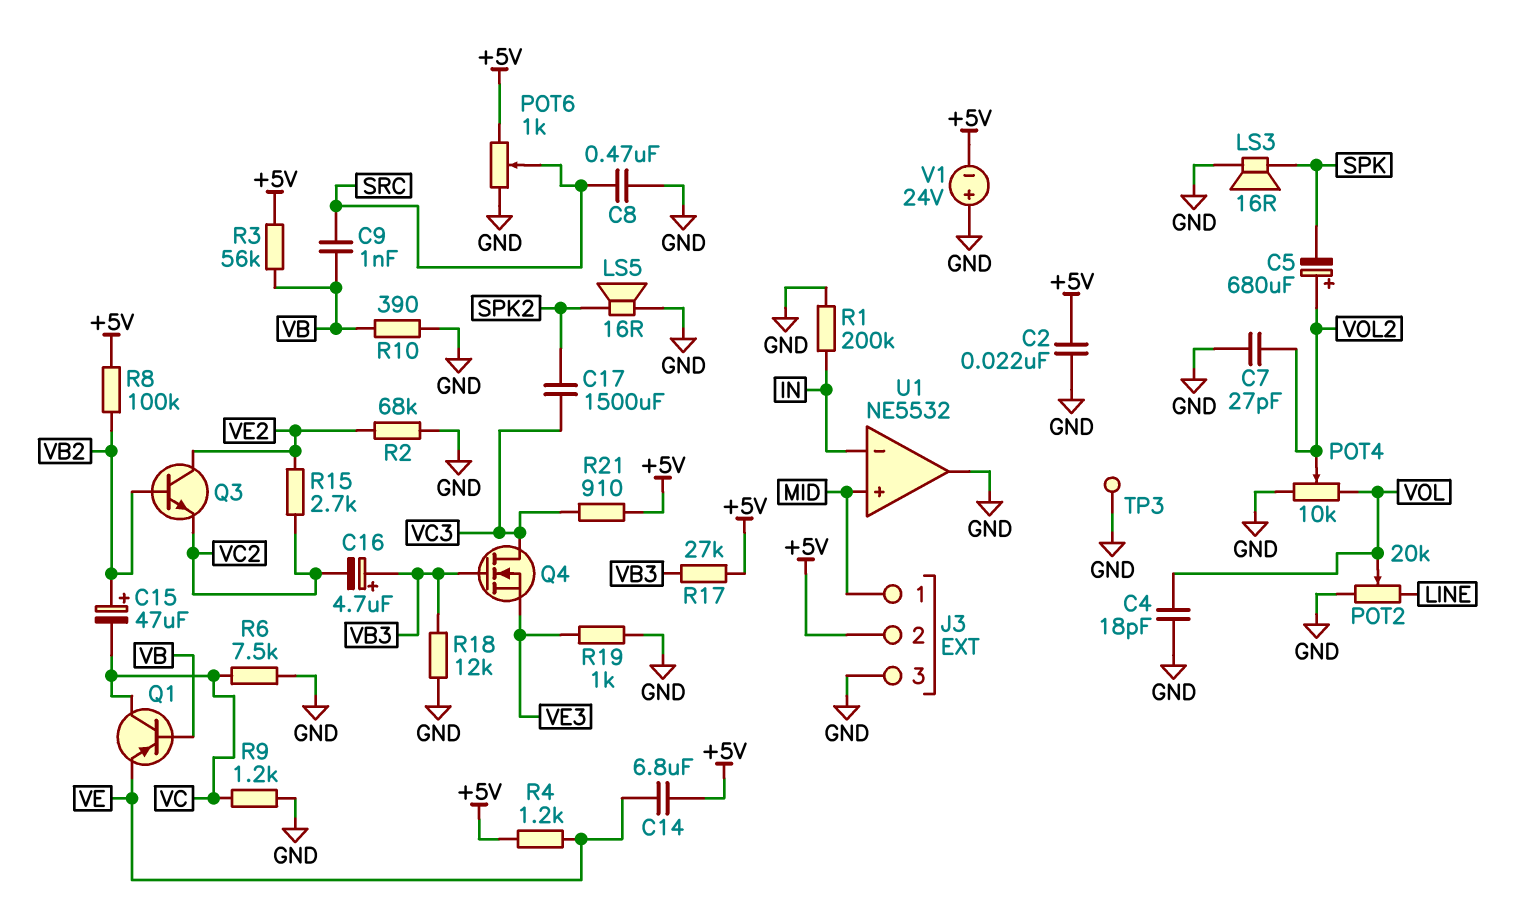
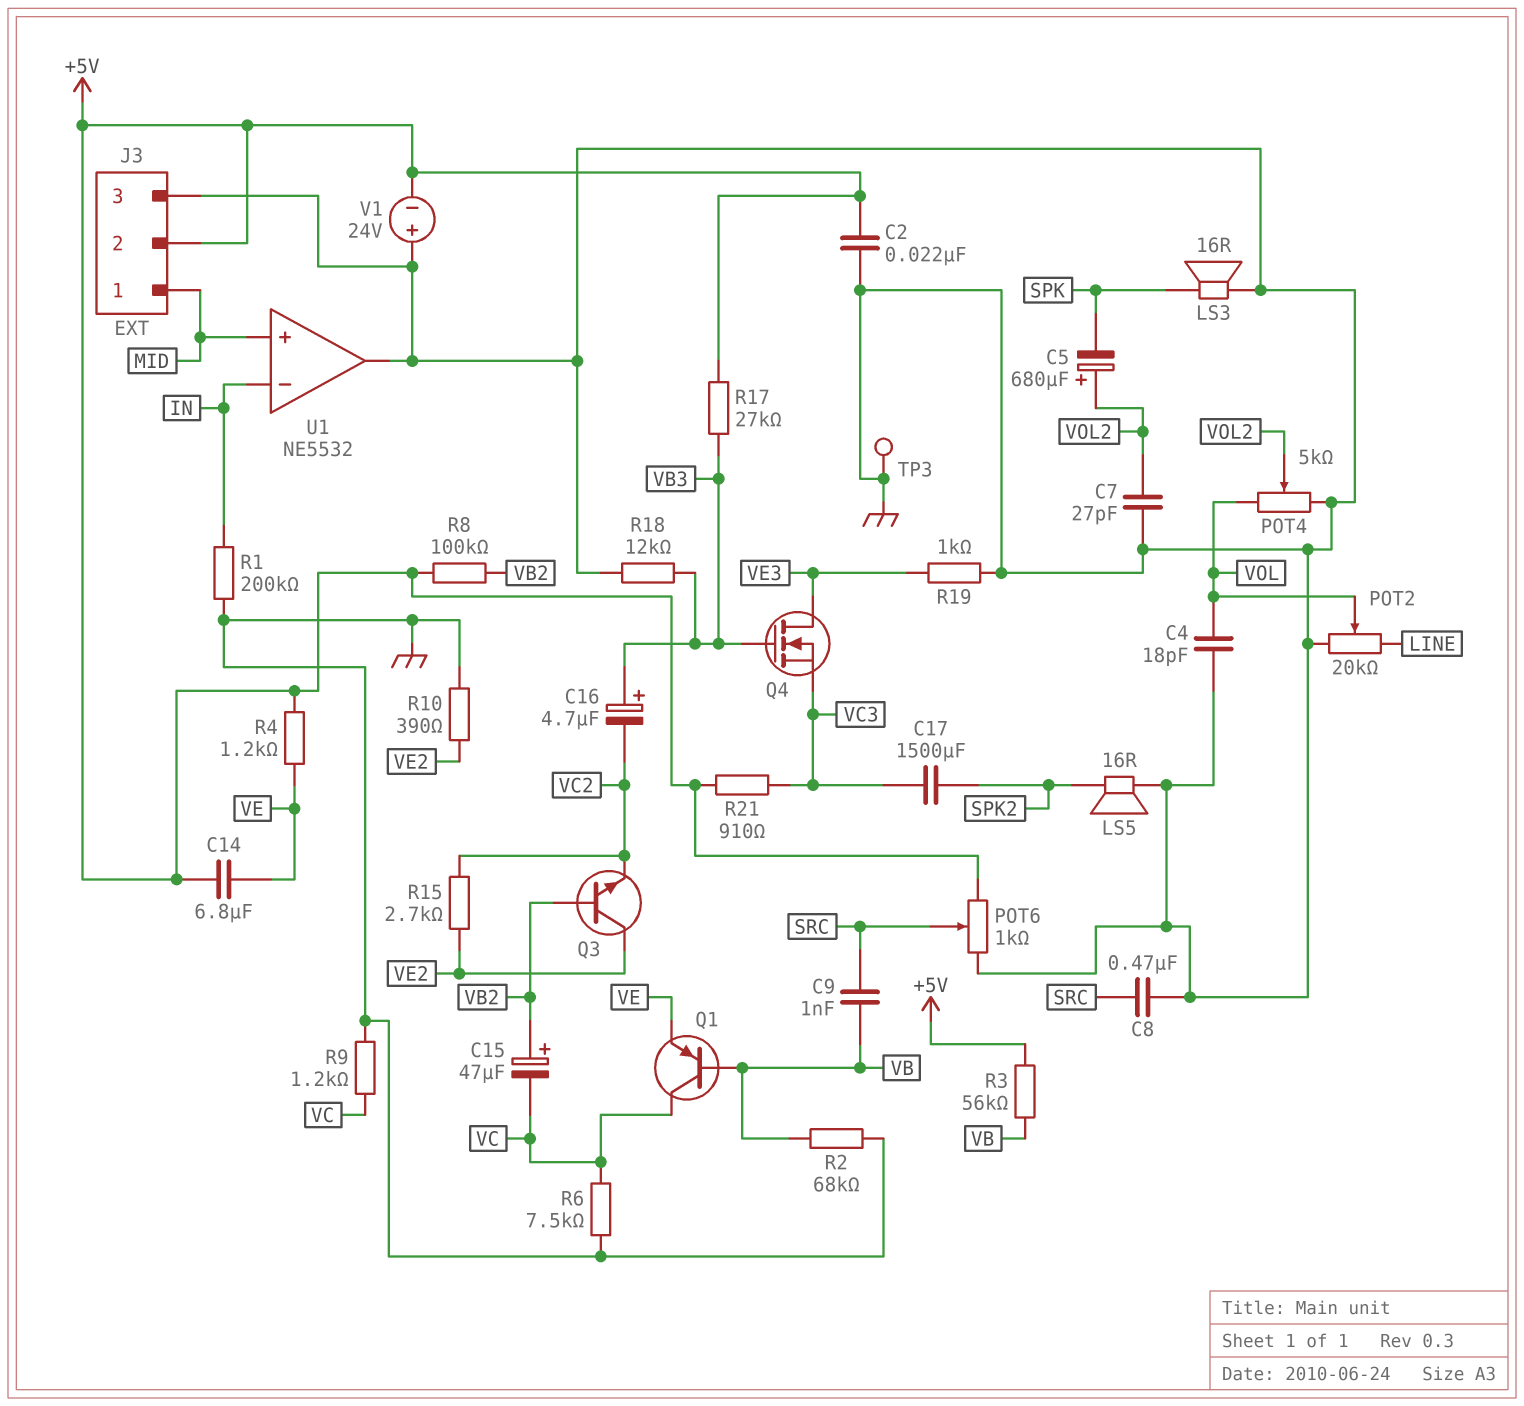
POT4: 10k (GND, VOL, wiper VOL2) -> 5k (GND, VOL, wiper VOL2)
Q4: NMOS (G VB3, D VC3, S VE3) -> NMOS (G VB3, D VE3, S VC3)
R2: 68k (GND, VE2) -> 68k (GND, VB)
R10: 390 (GND, VB) -> 390 (GND, VE2)

